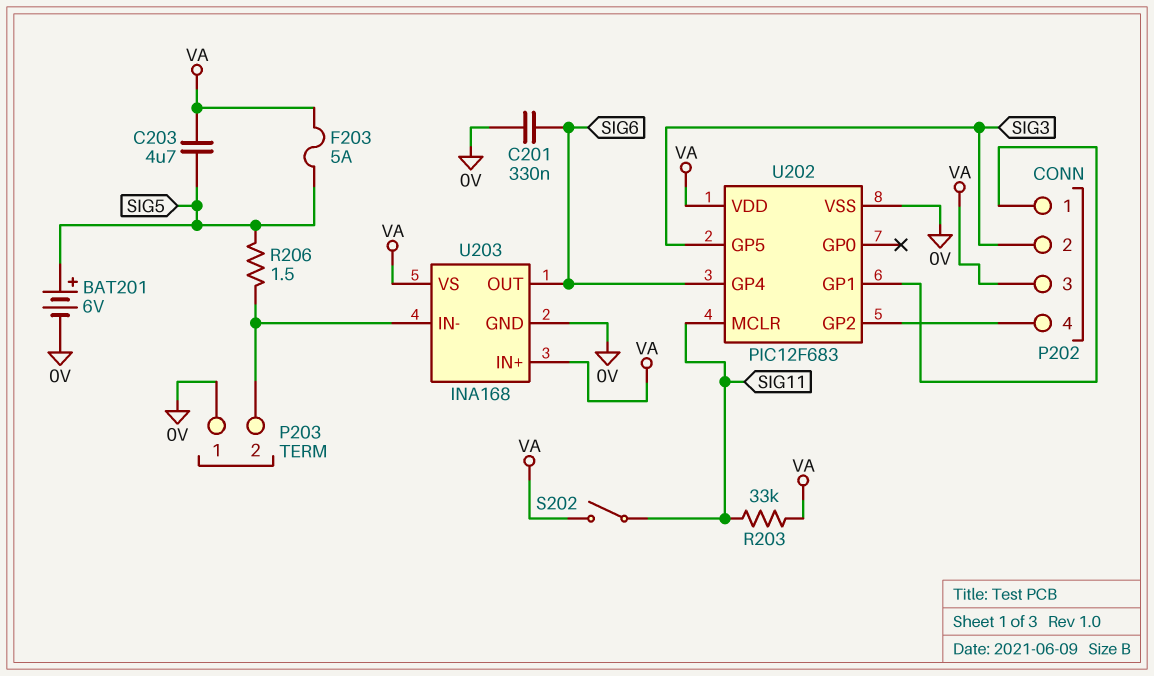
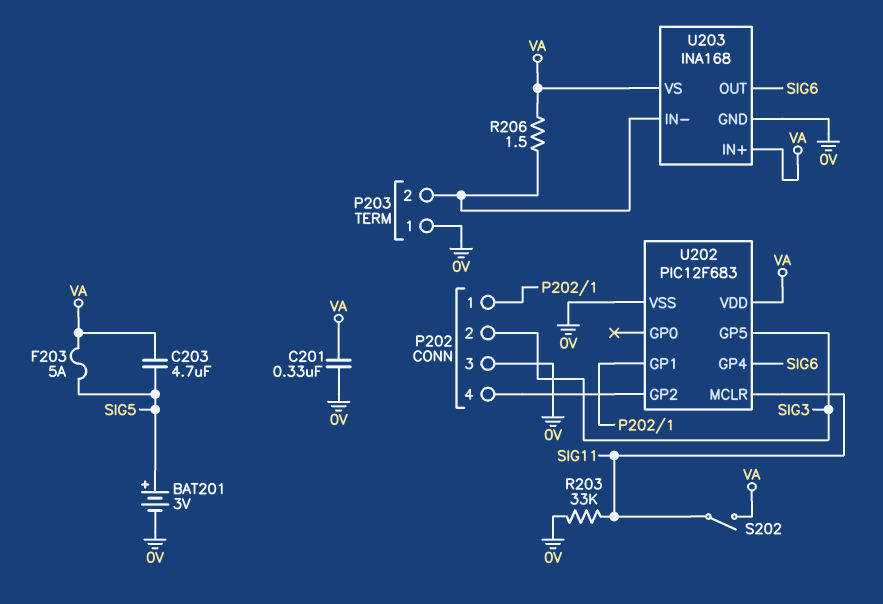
BAT201: 6V (plus SIG5, minus 0V) -> 3V (plus SIG5, minus 0V)
C201: 330nF (0V, SIG6) -> 330nF (0V, VA)
P202 pin 3: VA -> 0V
R203: 33k (SIG11, VA) -> 33k (0V, SIG11)
R206: 1.5 (P203/2, SIG5) -> 1.5 (P203/2, VA)

